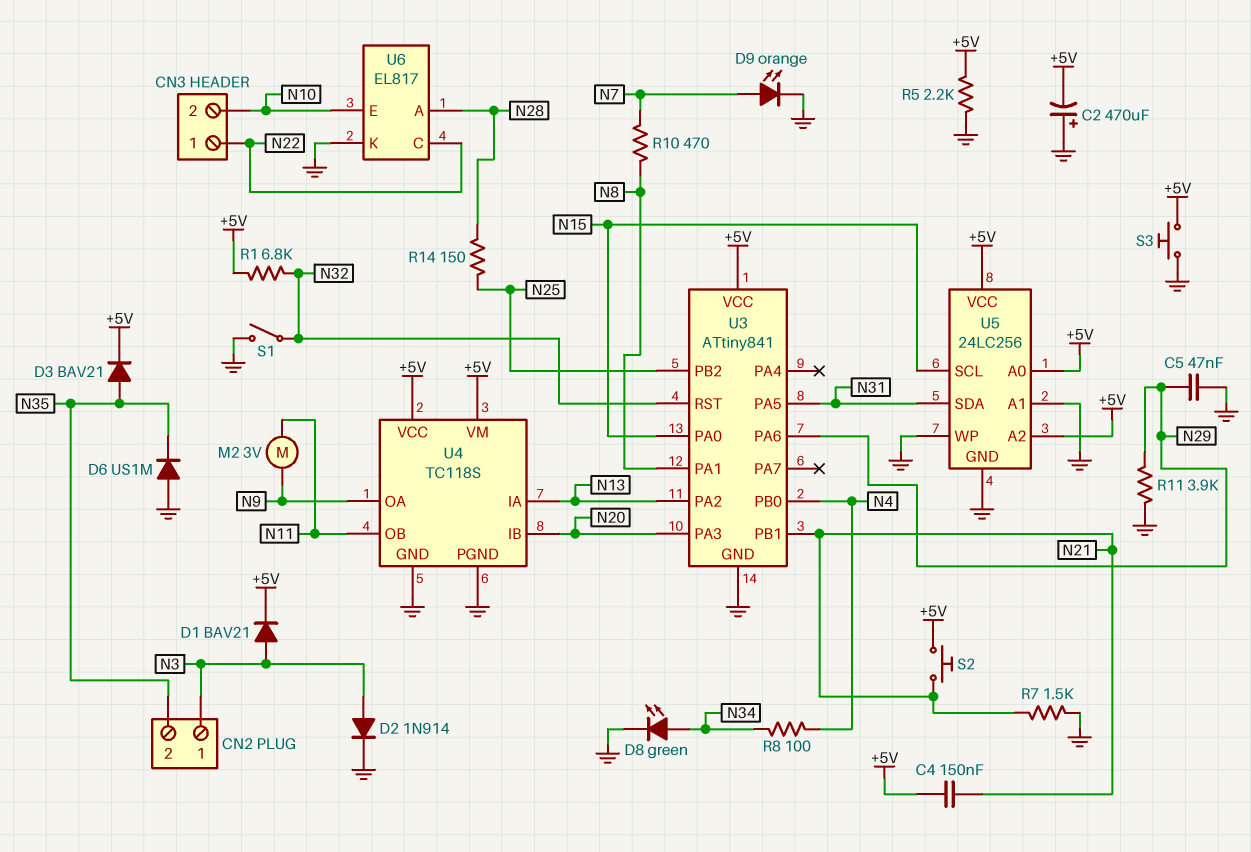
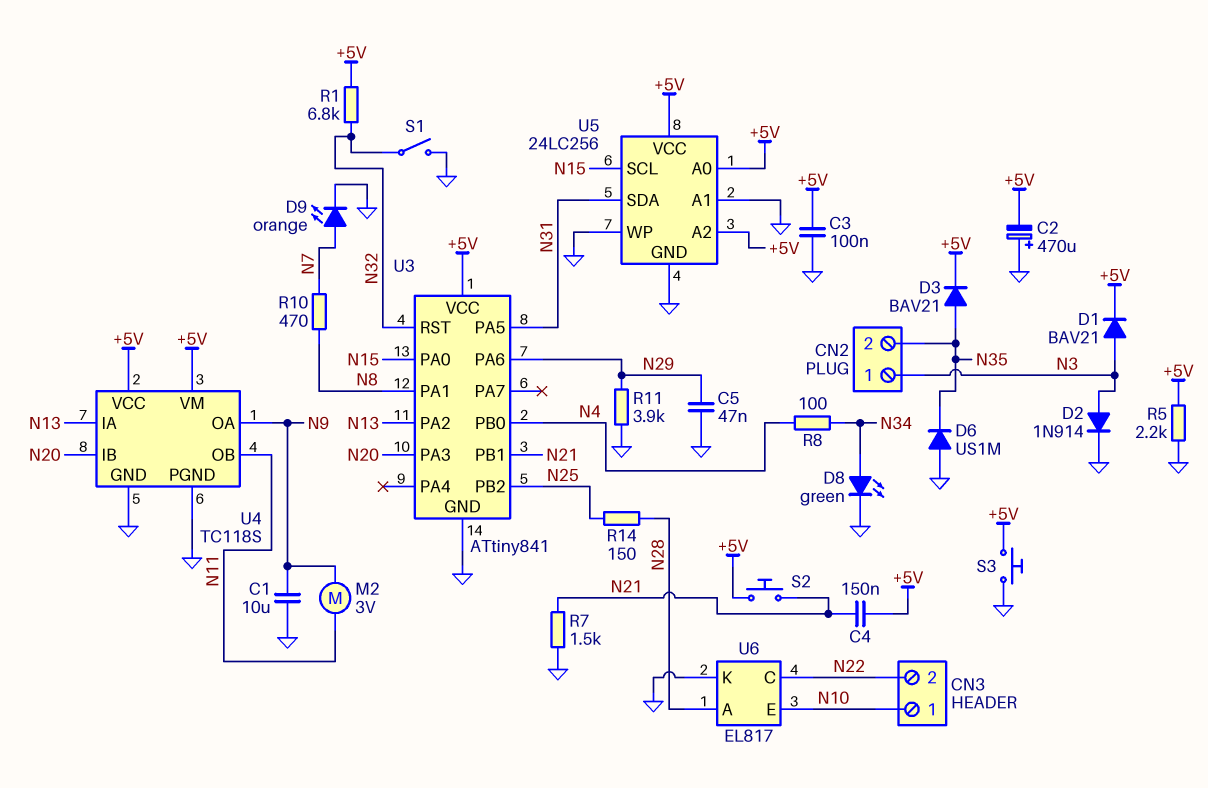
C1: none -> 10uF (GND, N9)
C3: none -> 100nF (+5V, GND)
CN3 pin 1: N22 -> N10
CN3 pin 2: N10 -> N22

